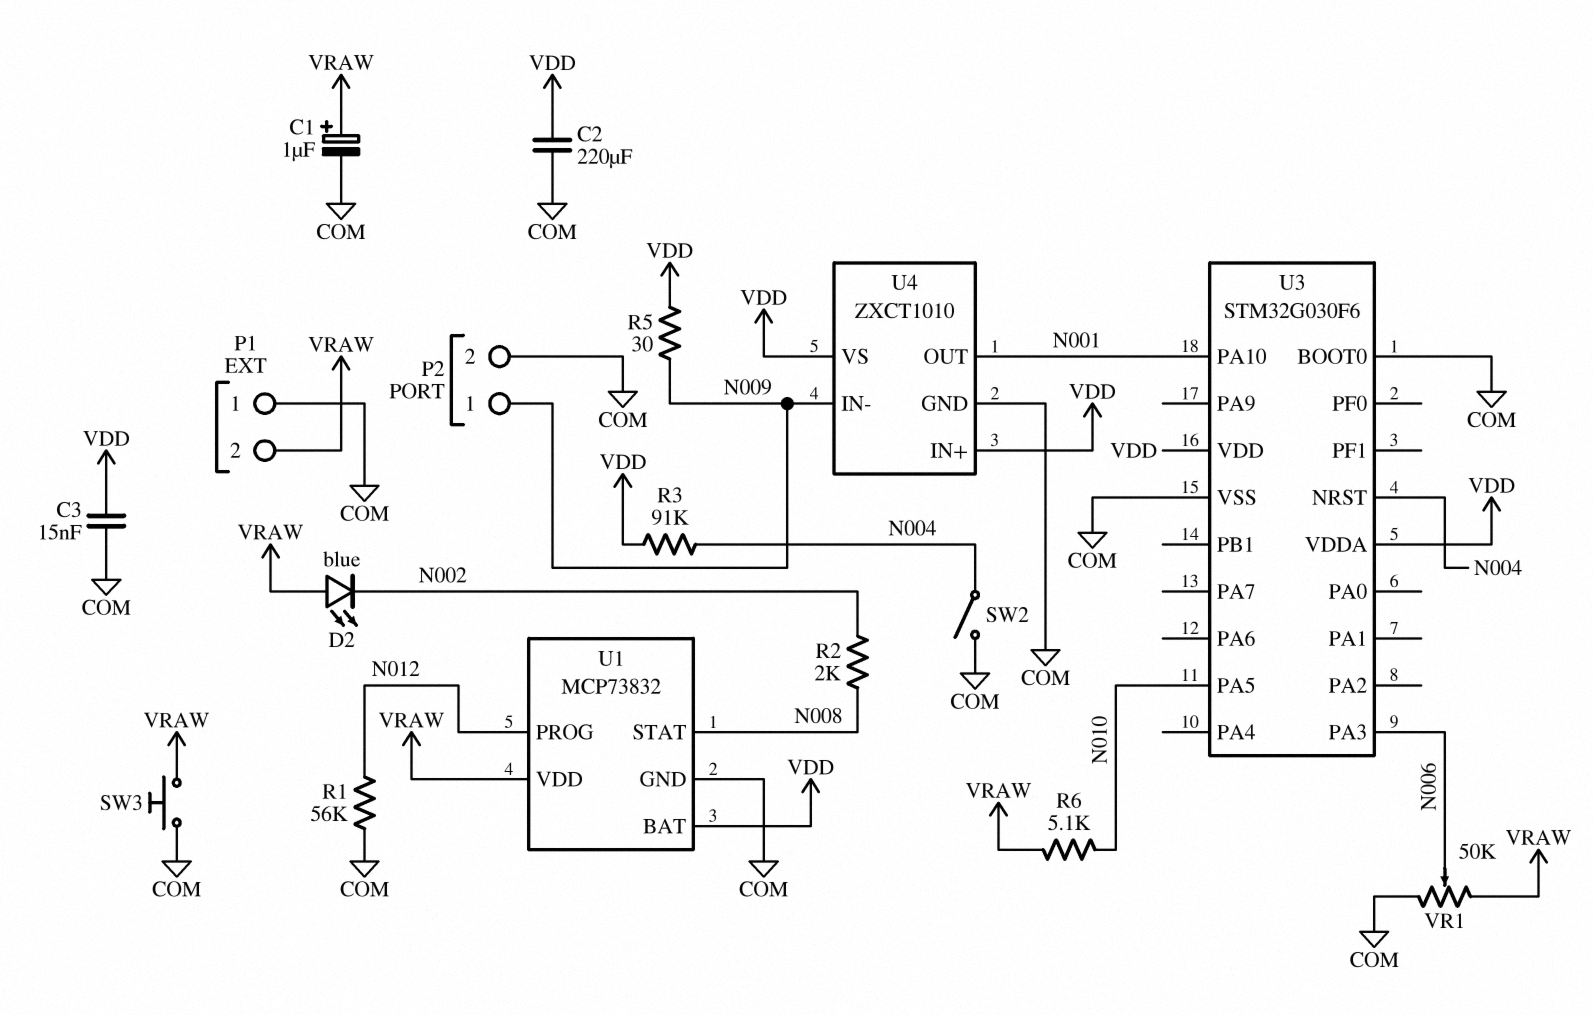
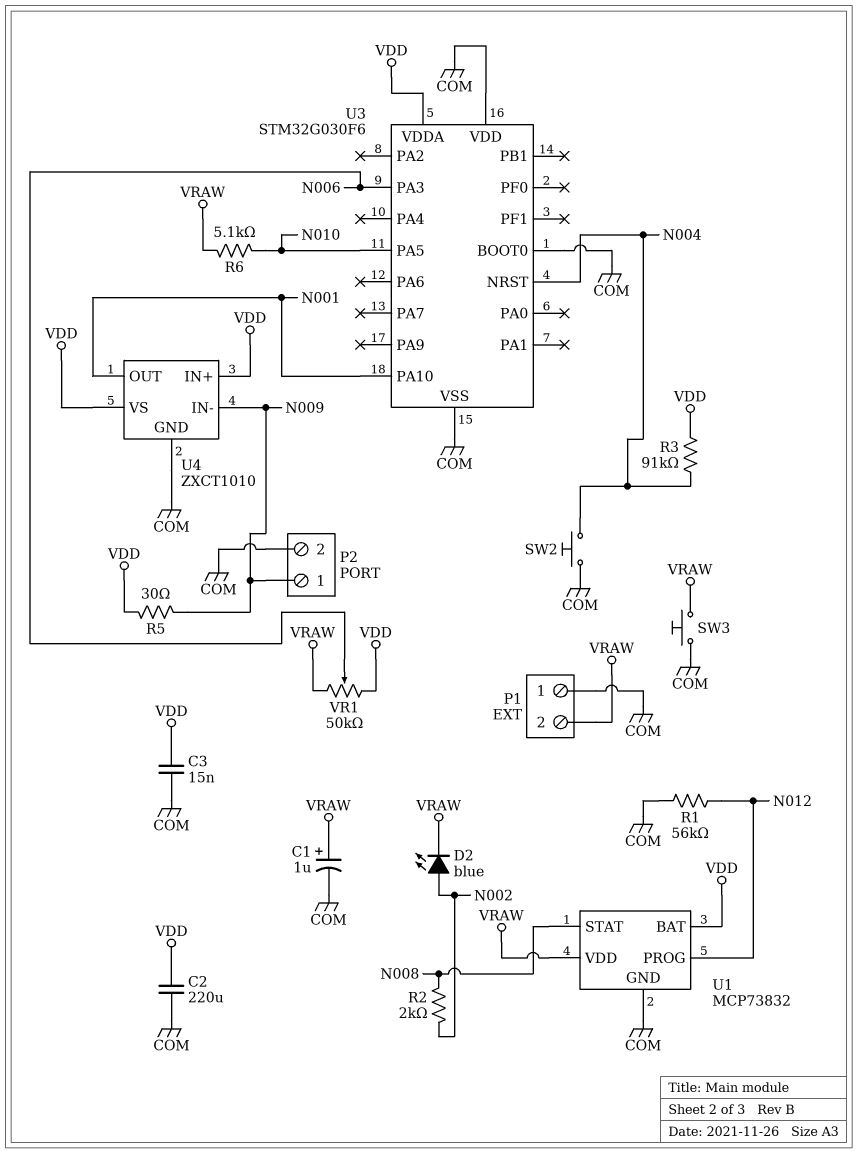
D2: LED blue (A VRAW, K N002) -> LED blue (A N002, K VRAW)
SW2: switch (COM, N004) -> button (COM, N004)
U3 pin VDD: VDD -> COM
VR1: 50k (COM, VRAW, wiper N006) -> 50k (VDD, VRAW, wiper N006)

